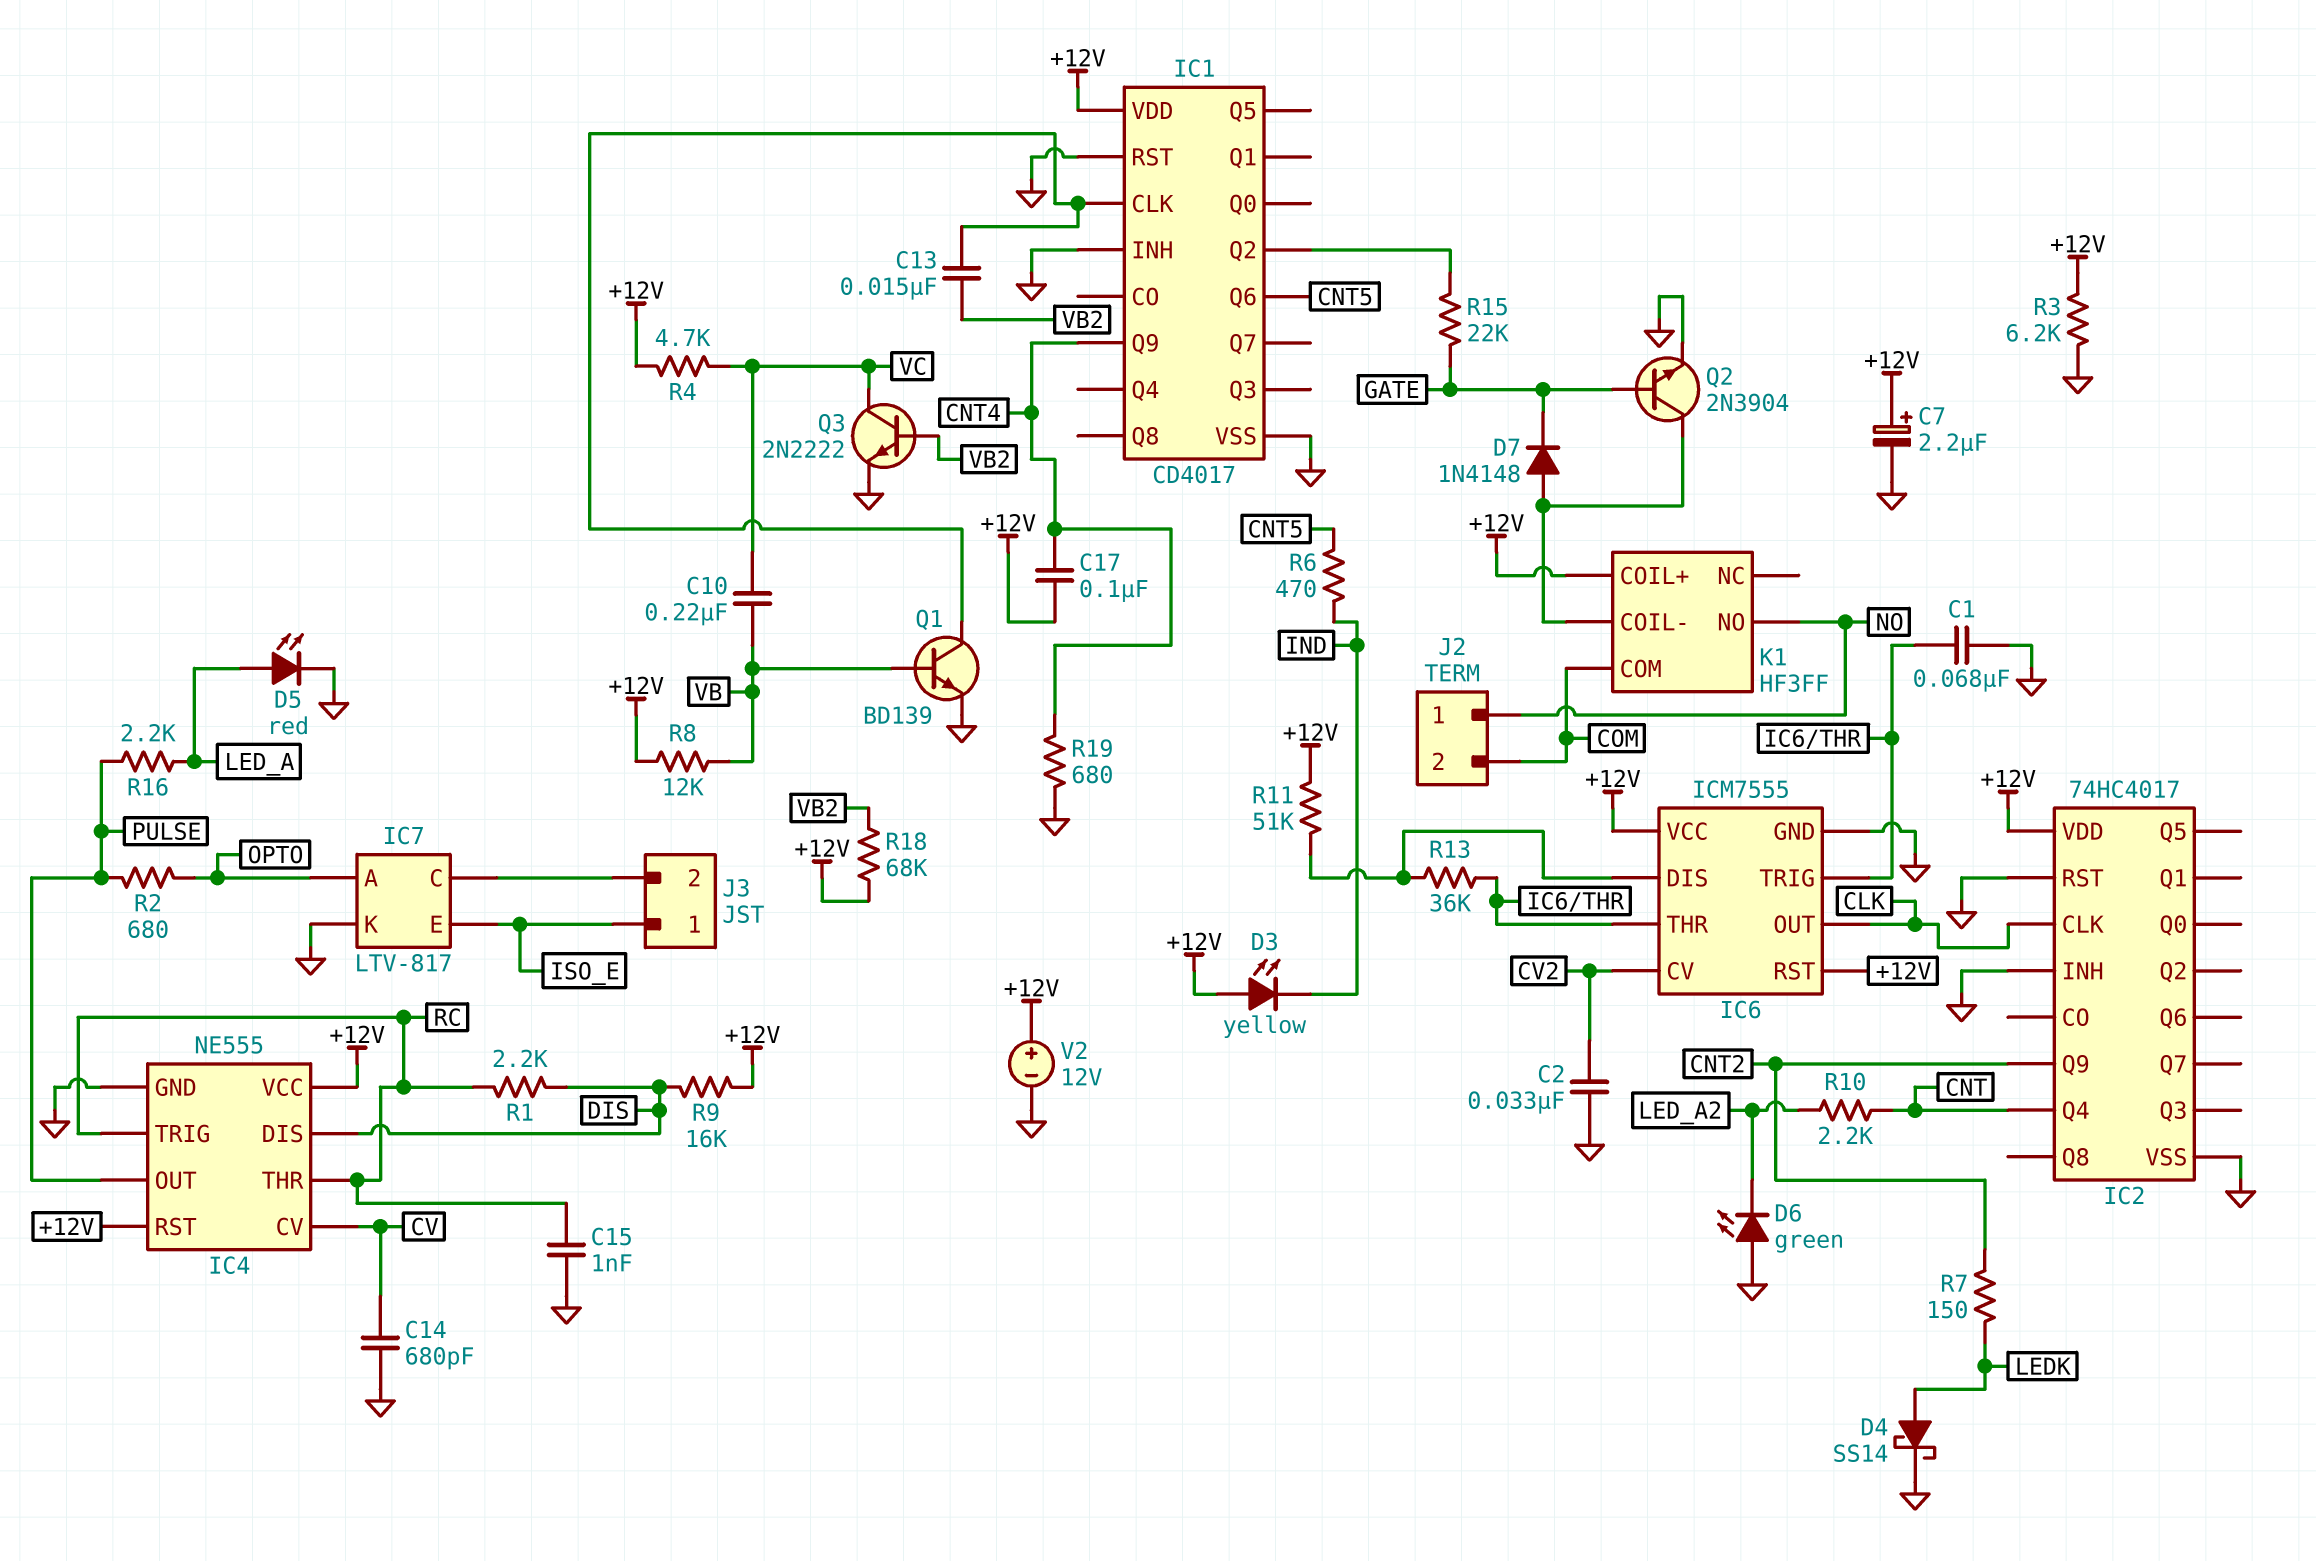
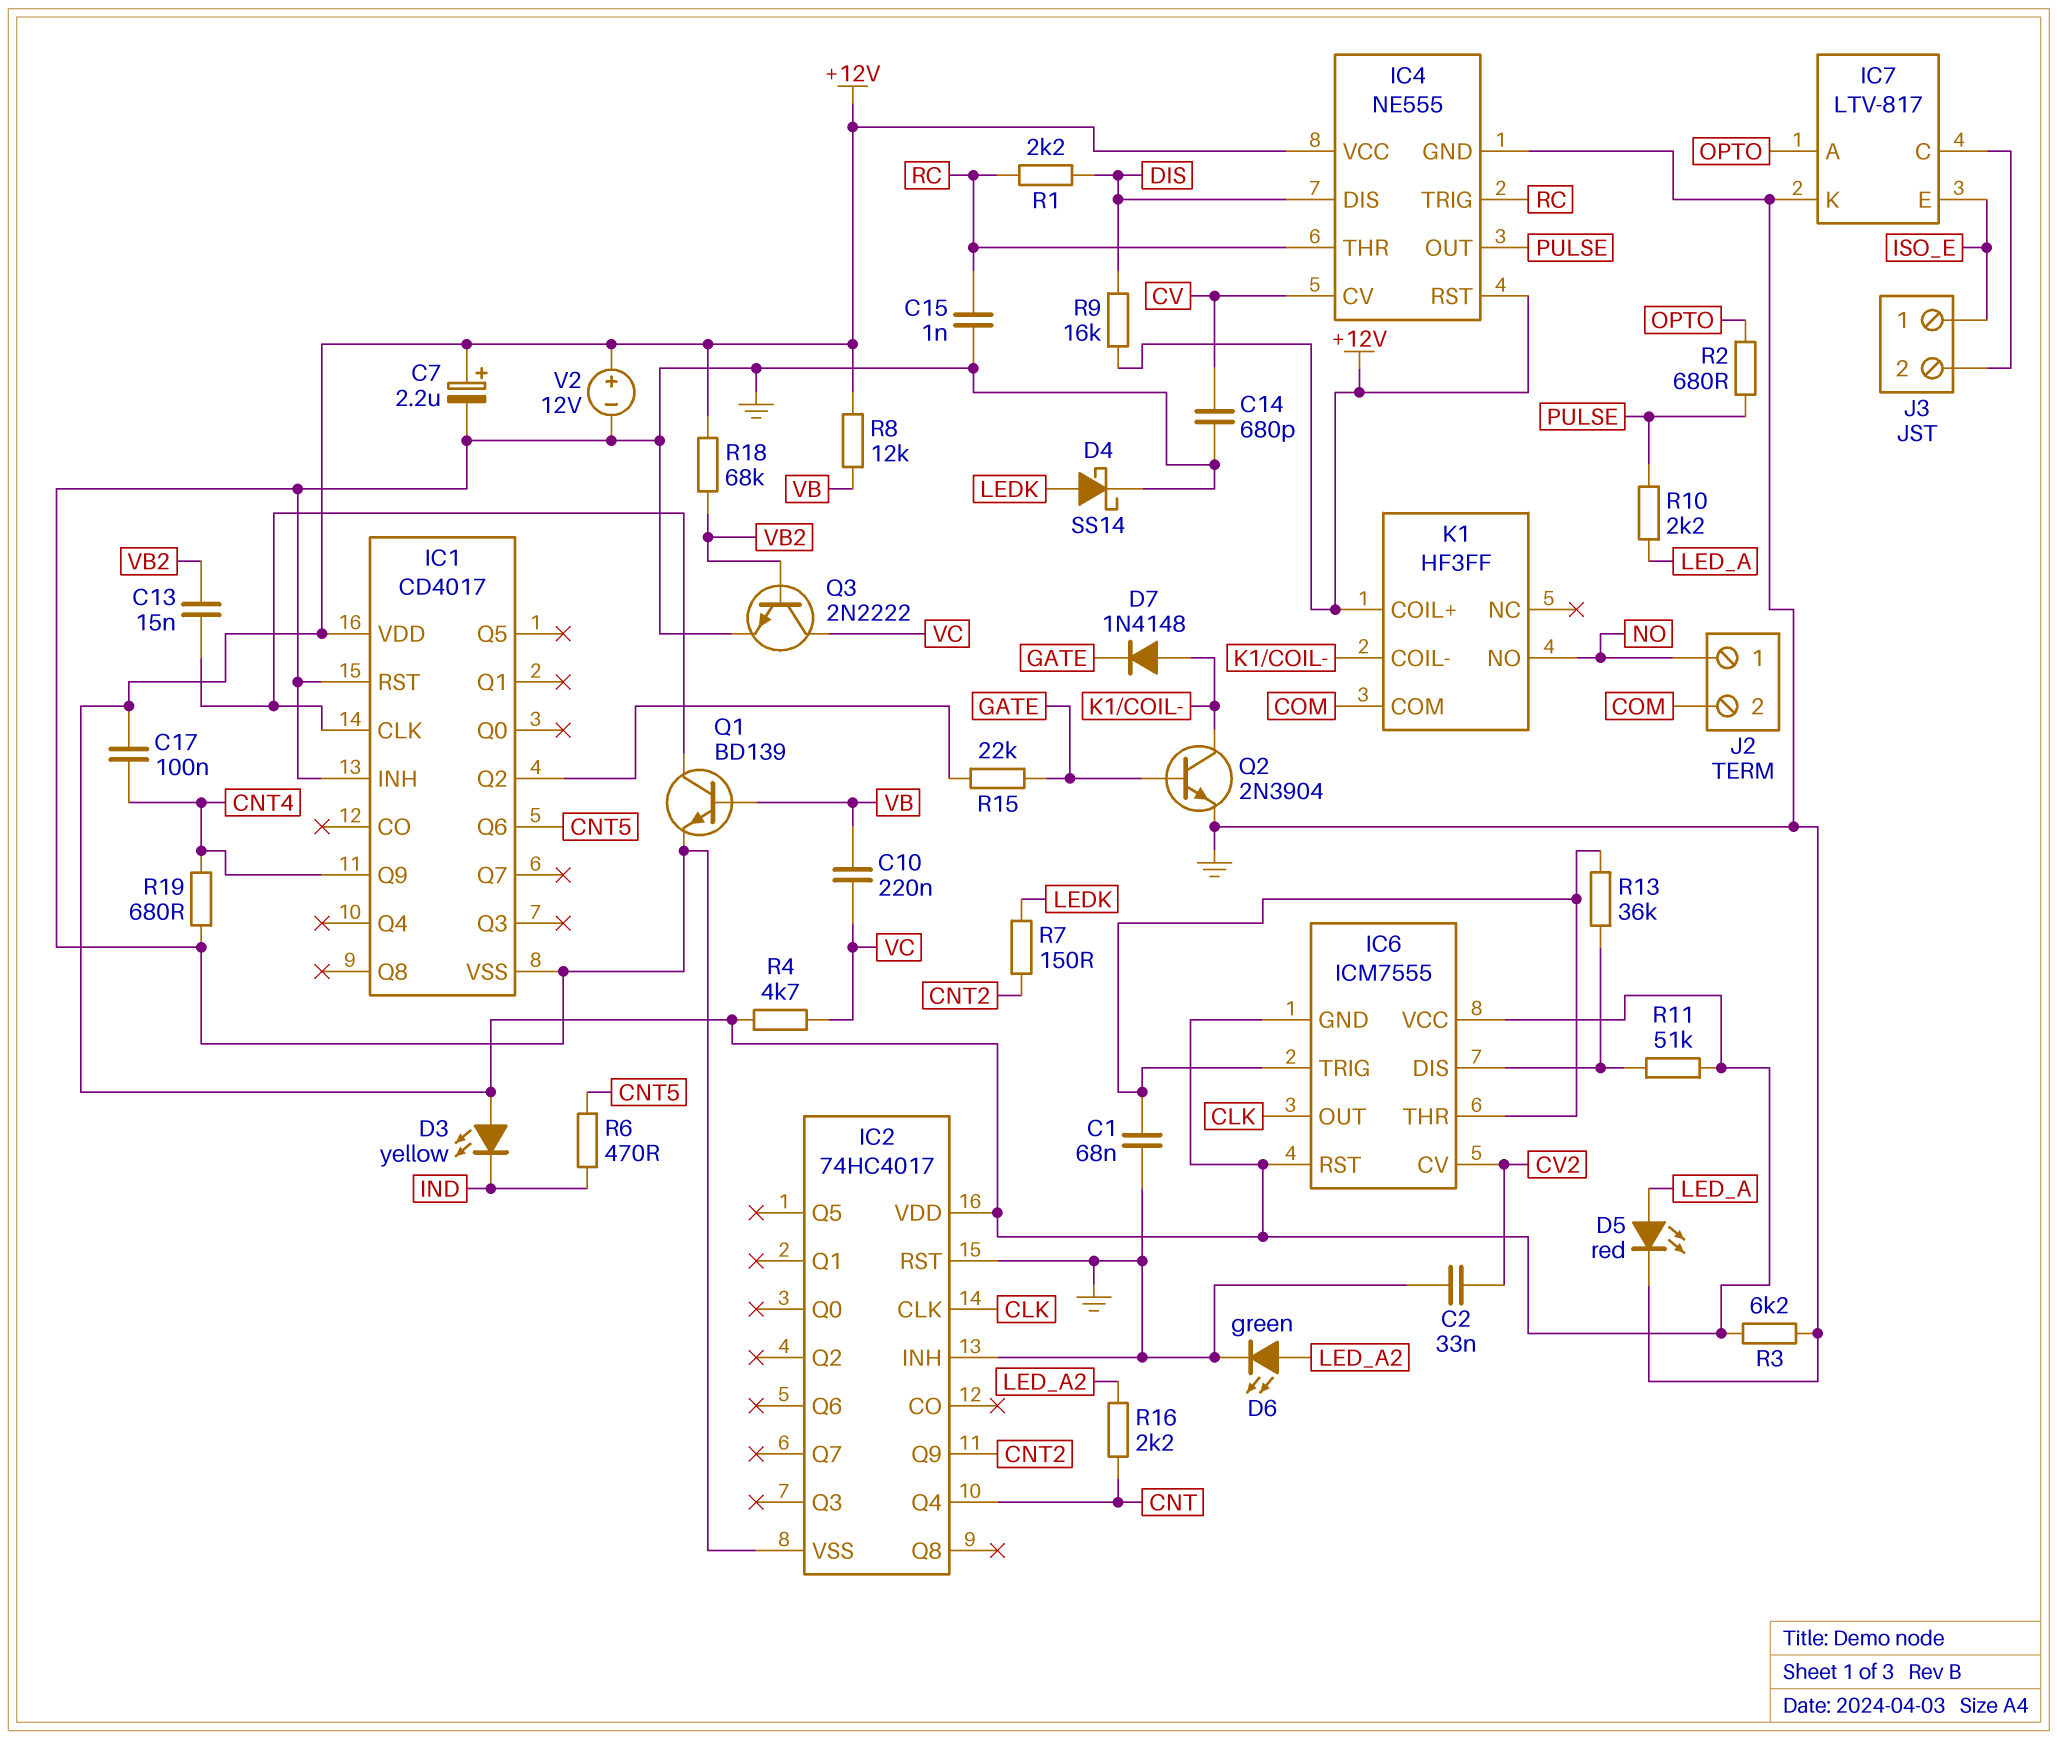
D6: LED green (A GND, K LED_A2) -> LED green (A LED_A2, K GND)
IC6 pin GND: GND -> +12V
R10: 2.2k (CNT, LED_A2) -> 2.2k (LED_A, PULSE)
R16: 2.2k (LED_A, PULSE) -> 2.2k (CNT, LED_A2)

